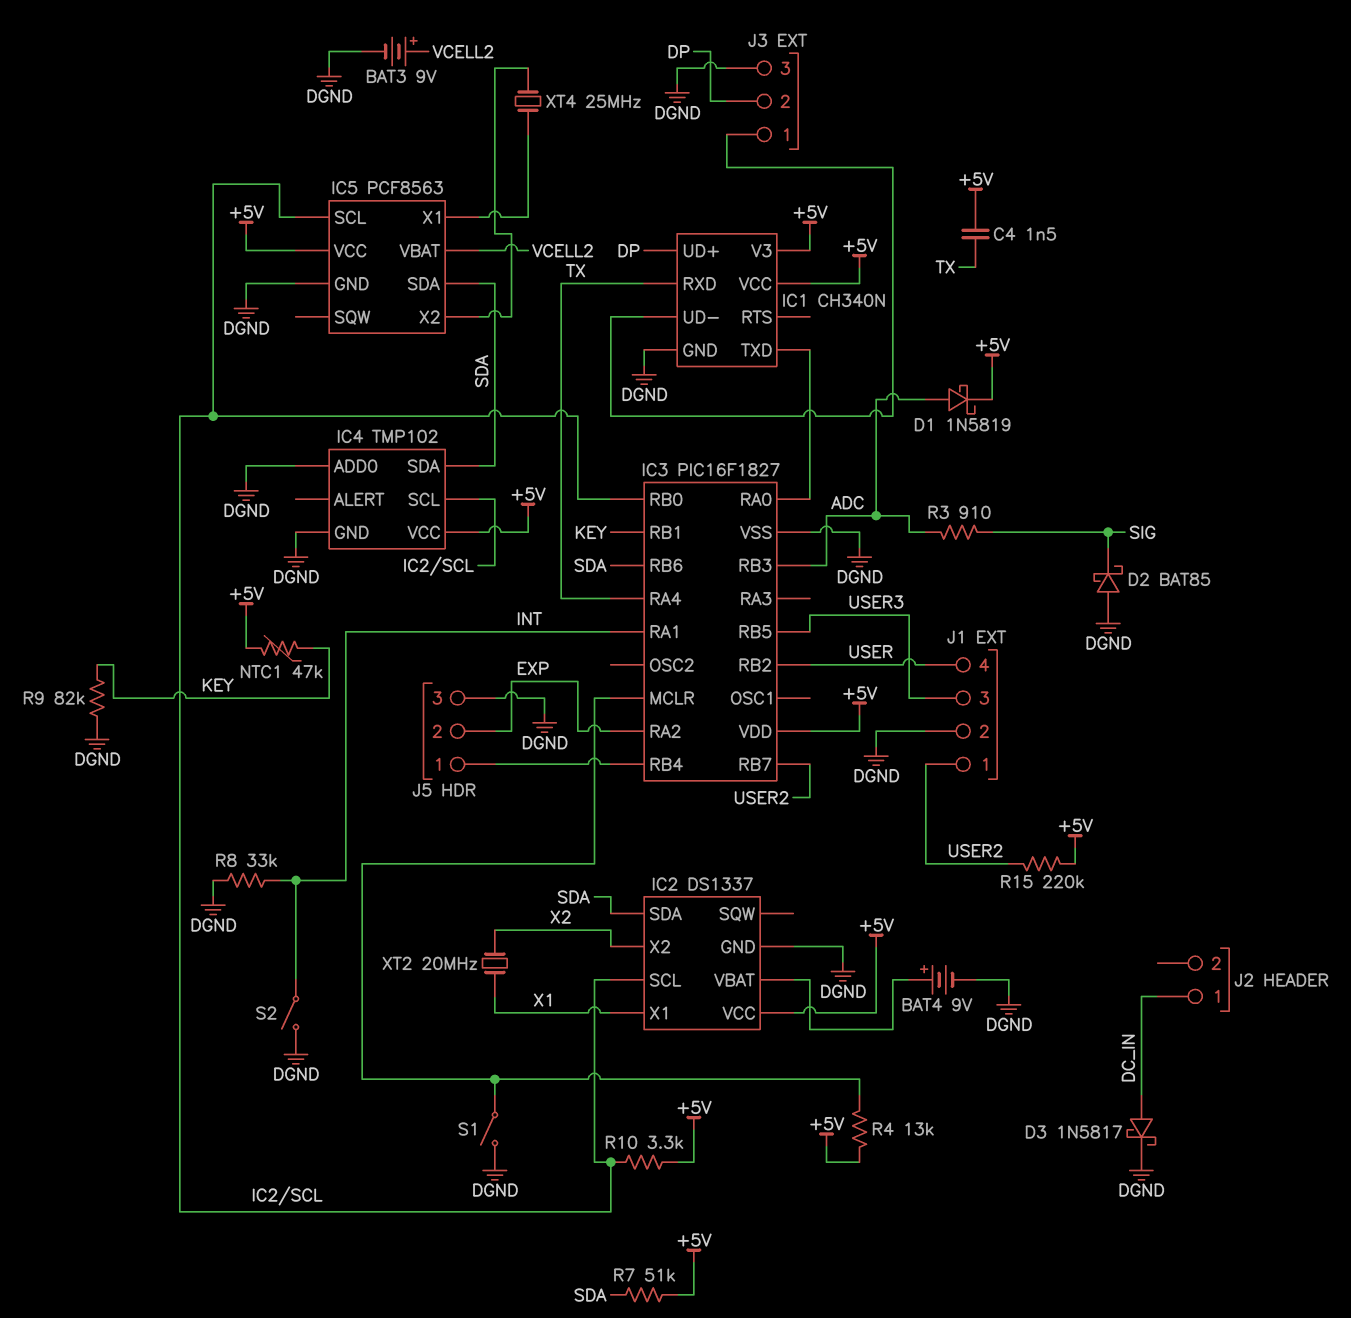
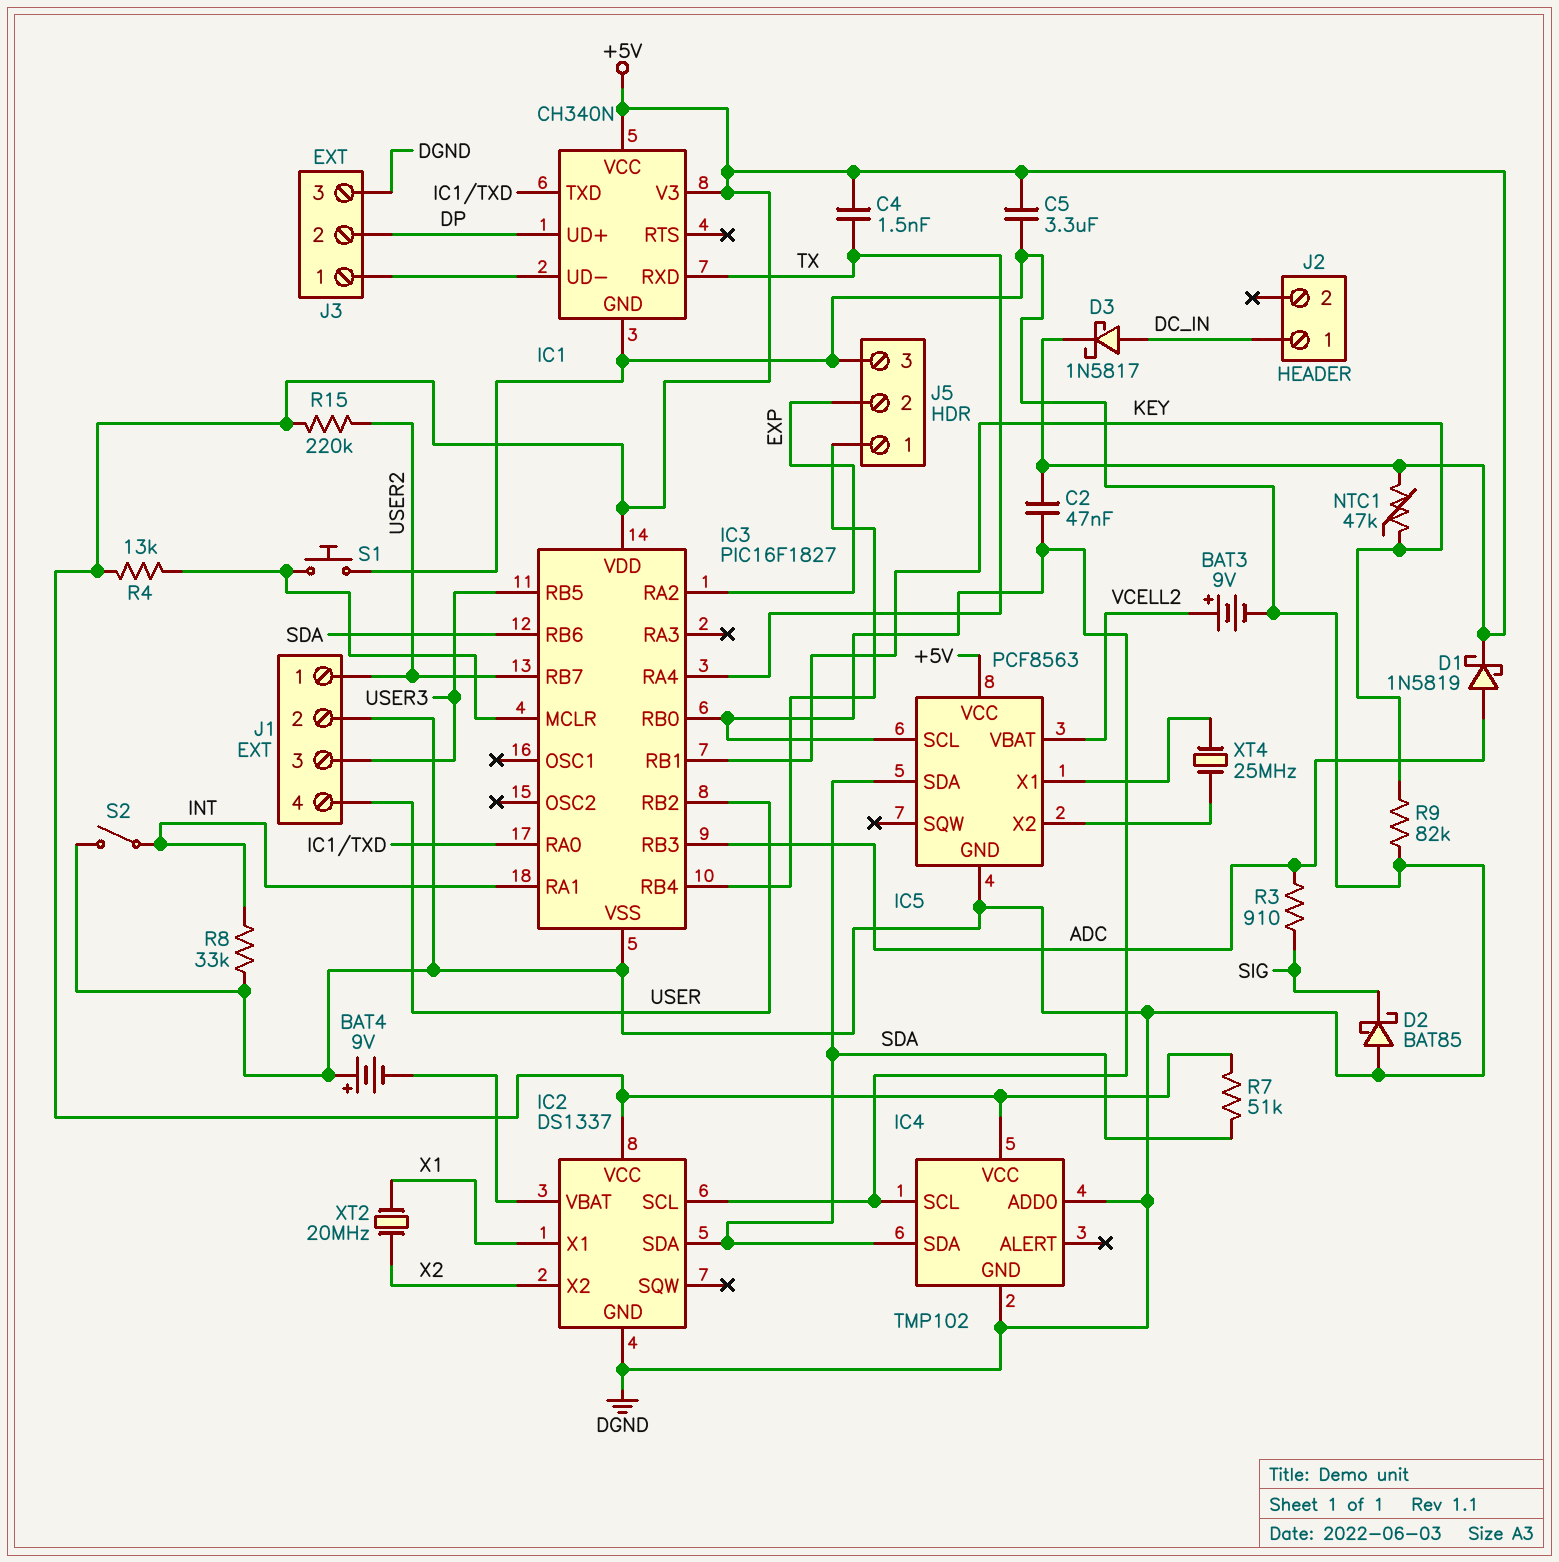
BAT4: 9V (plus IC2/VBAT, minus DGND) -> 9V (plus DGND, minus IC2/VBAT)
C2: none -> 47nF (+5V, IC2/SCL)
C5: none -> 3.3uF (+5V, DGND)
D3: schottky 1N5817 (A DC_IN, K DGND) -> schottky 1N5817 (A DC_IN, K +5V)
R10: 3.3k (+5V, IC2/SCL) -> none
S1: switch (DGND, IC3/MCLR) -> button (DGND, IC3/MCLR)

